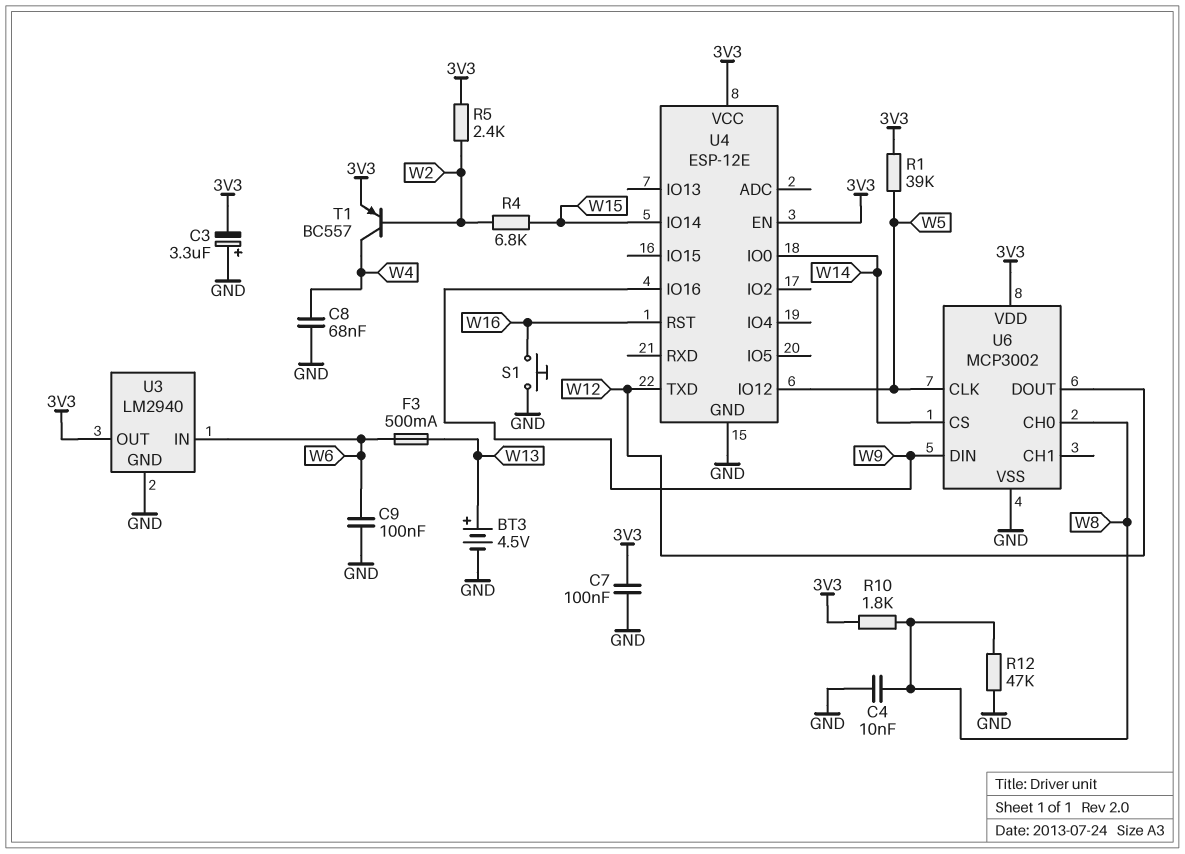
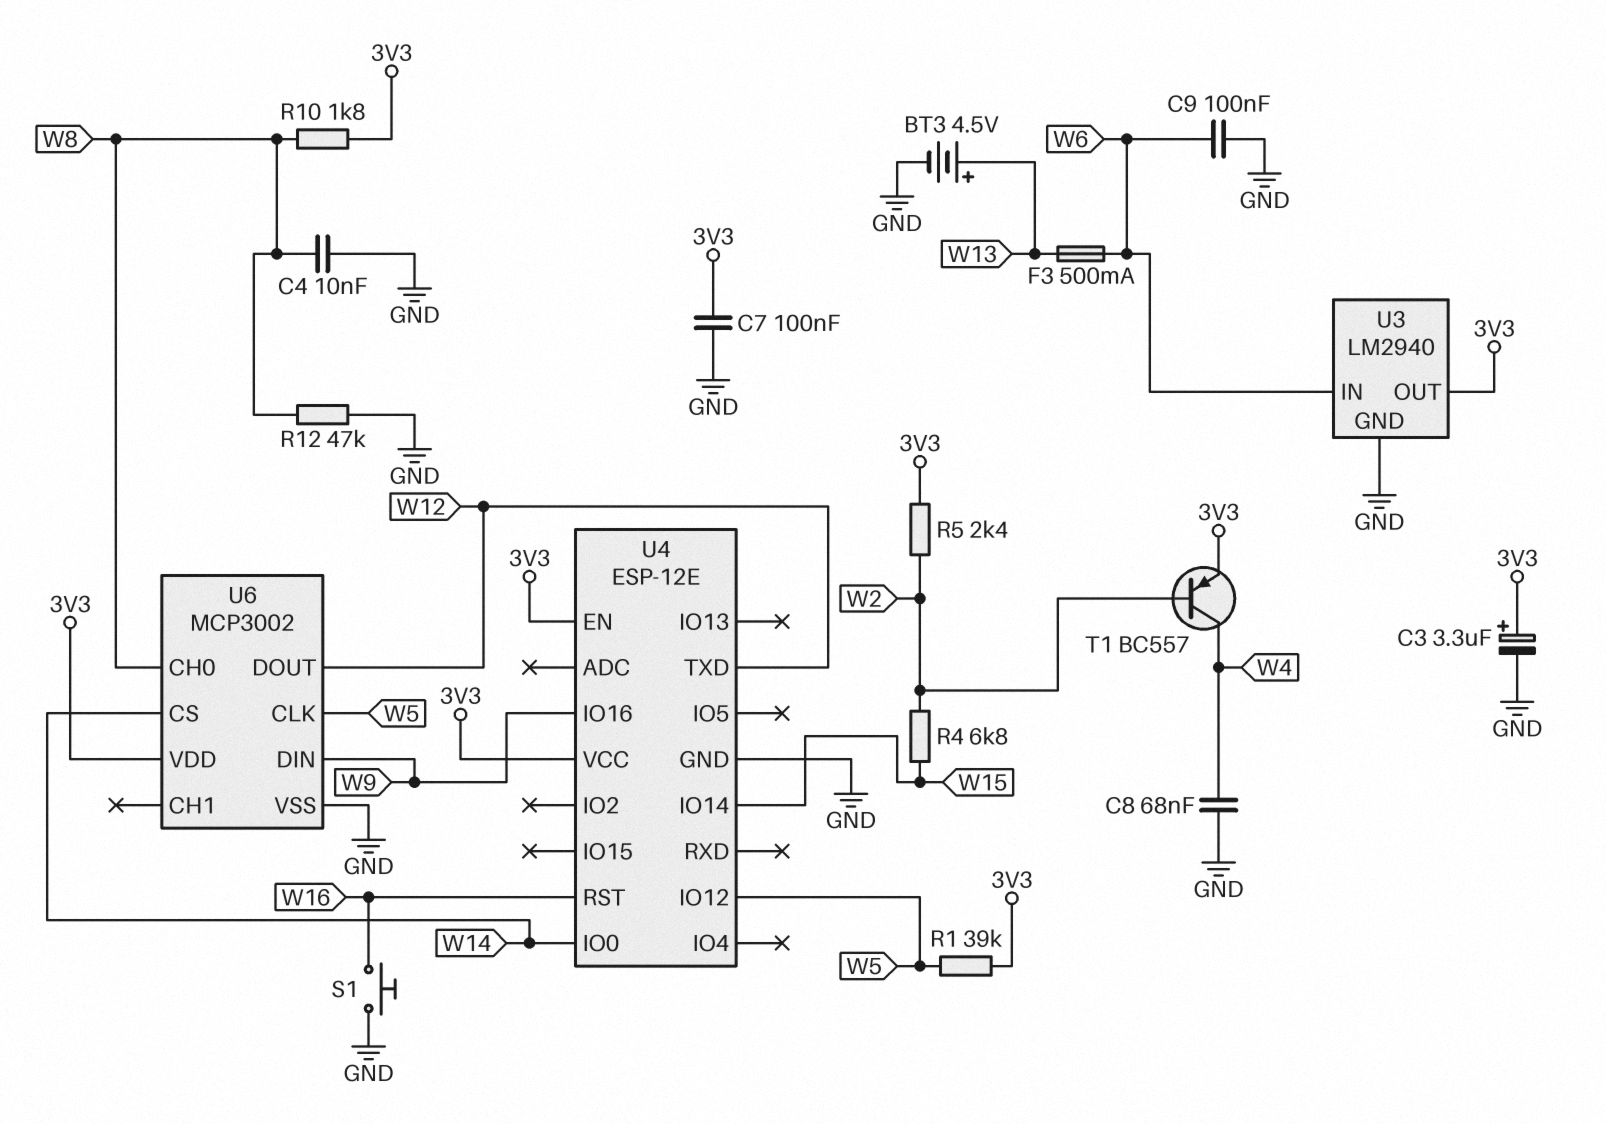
C3: 3.3uF (plus GND, minus 3V3) -> 3.3uF (plus 3V3, minus GND)

